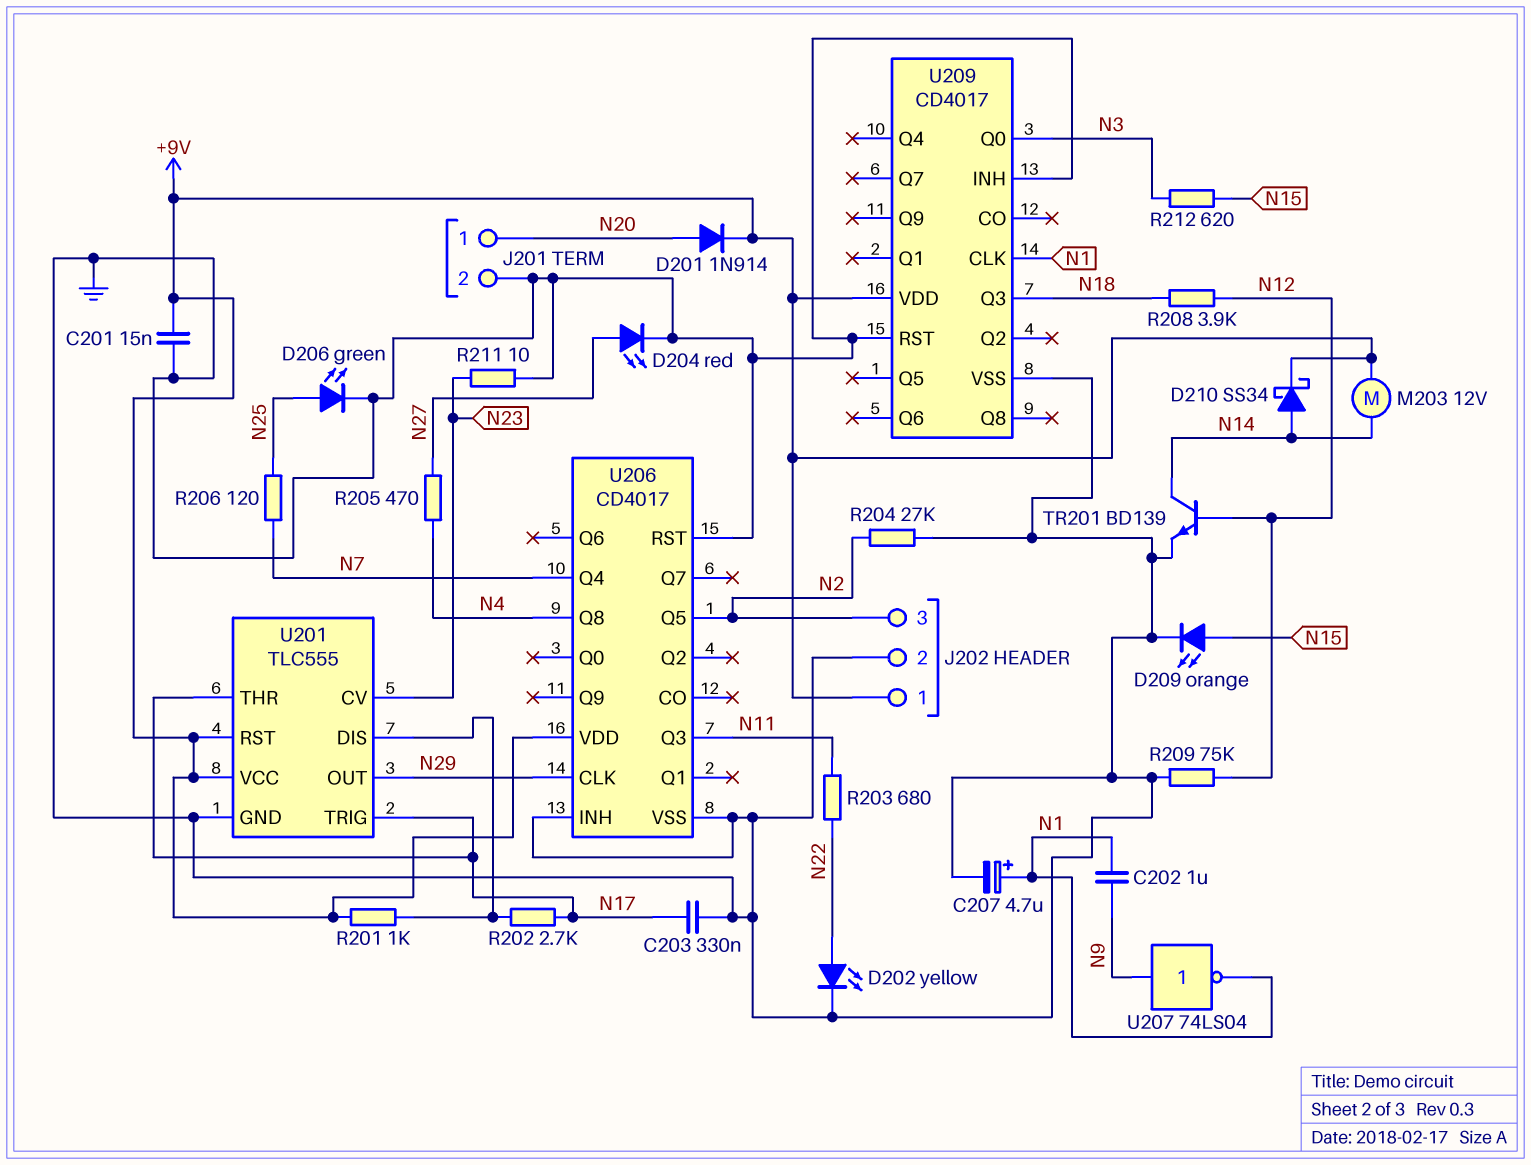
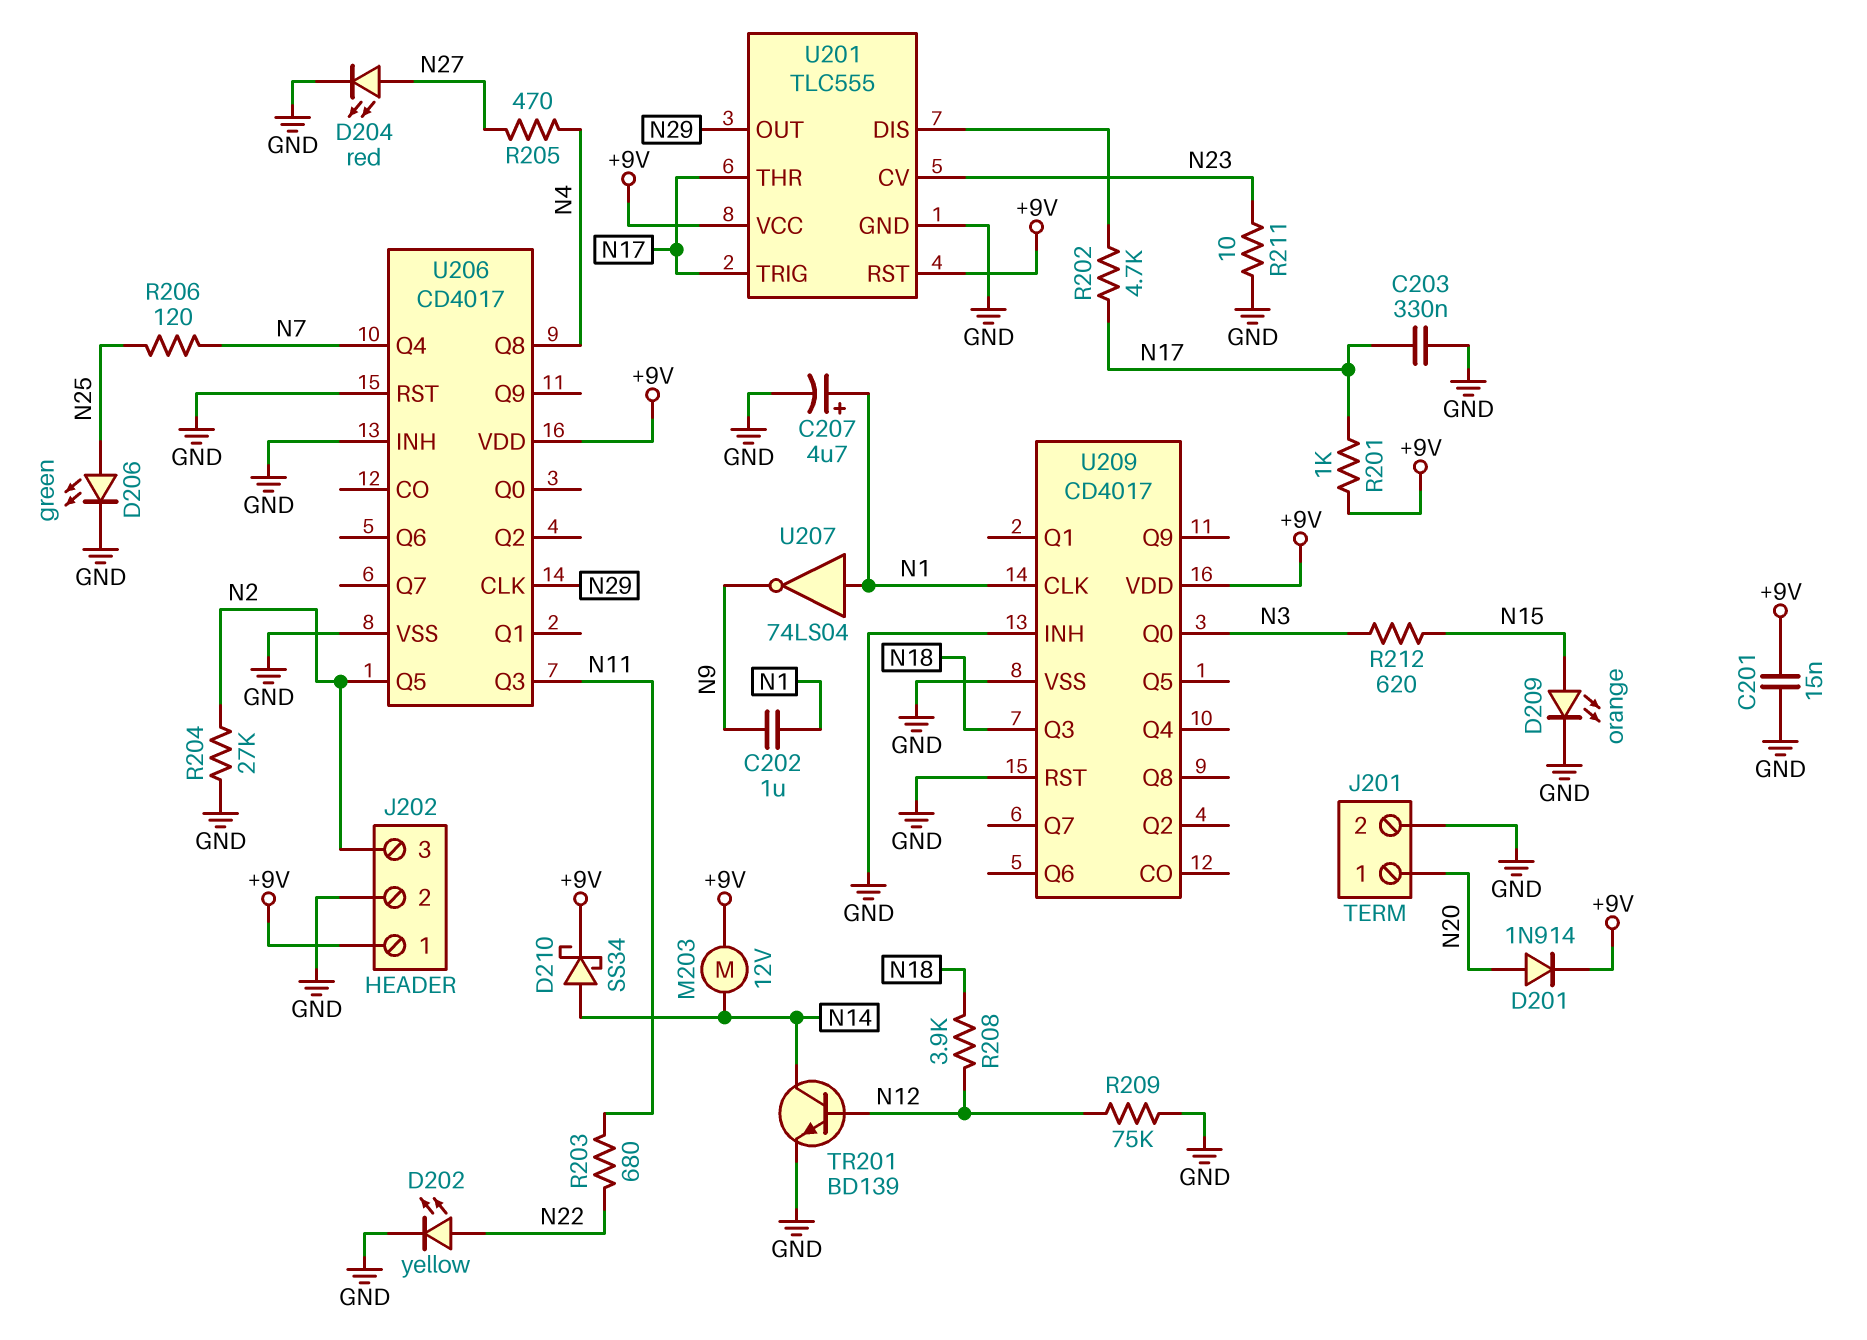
R201: 1k (+9V, U201/DIS) -> 1k (+9V, N17)
R202: 2.7k (N17, U201/DIS) -> 4.7k (N17, U201/DIS)
U207: NOT 74LS04 (in N9, out N1) -> NOT 74LS04 (in N1, out N9)

